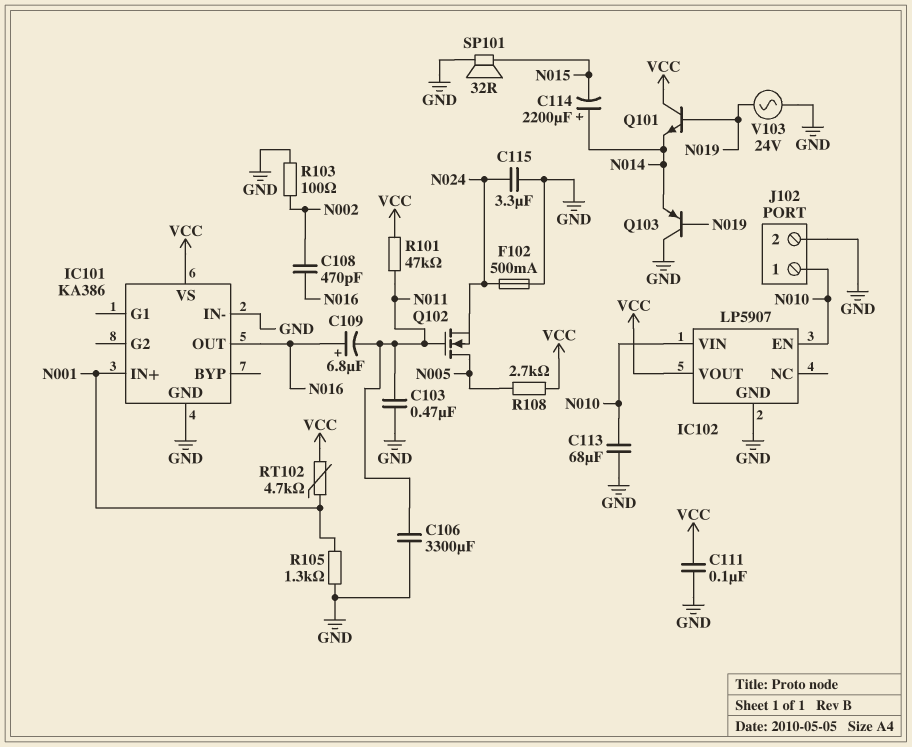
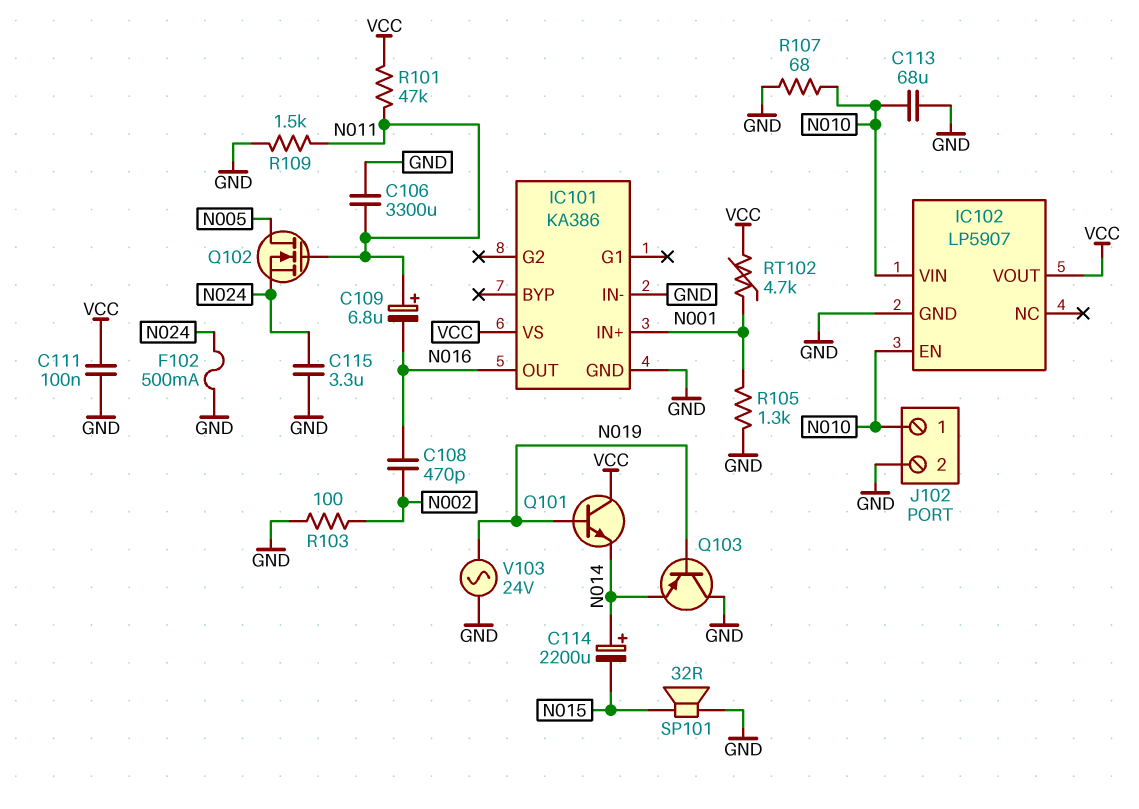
C103: 470nF (GND, N011) -> none
C109: 6.8uF (plus N016, minus N011) -> 6.8uF (plus N011, minus N016)
R107: none -> 68 (GND, N010)
R108: 2.7k (N005, VCC) -> none
R109: none -> 1.5k (GND, N011)

